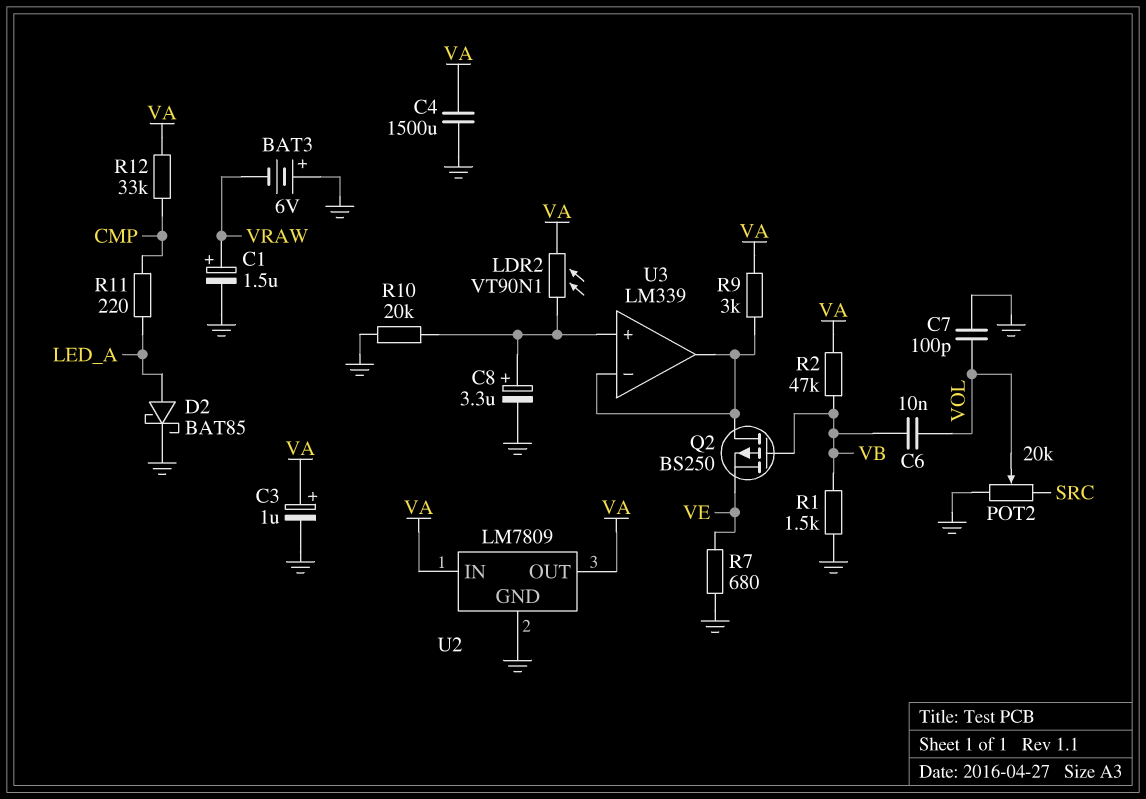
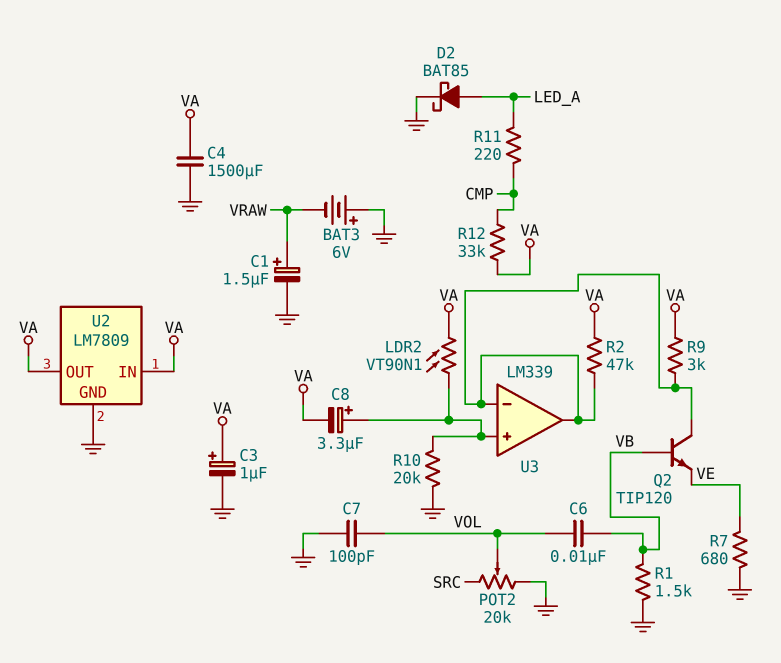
C8: 3.3uF (plus U3/in+, minus GND) -> 3.3uF (plus U3/in+, minus VA)
Q2: PMOS BS250 (G VB, D U3/in-, S VE) -> NPN TIP120 (B VB, C U3/in-, E VE)
R2: 47k (VA, VB) -> 47k (U3/in-, VA)

